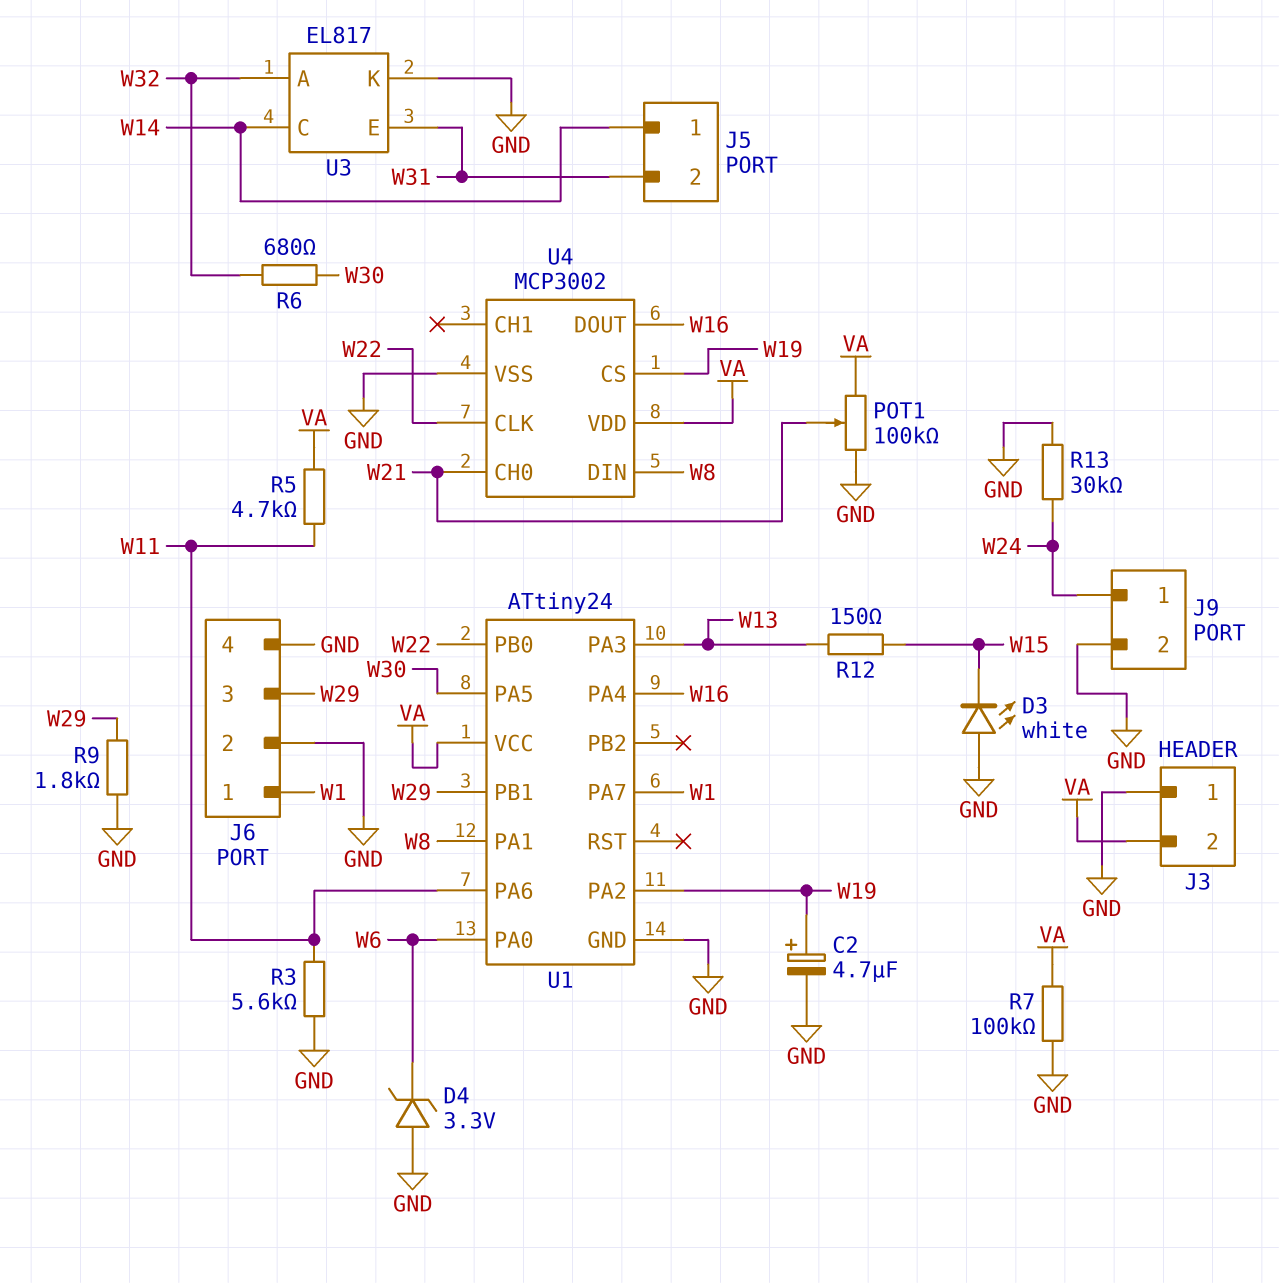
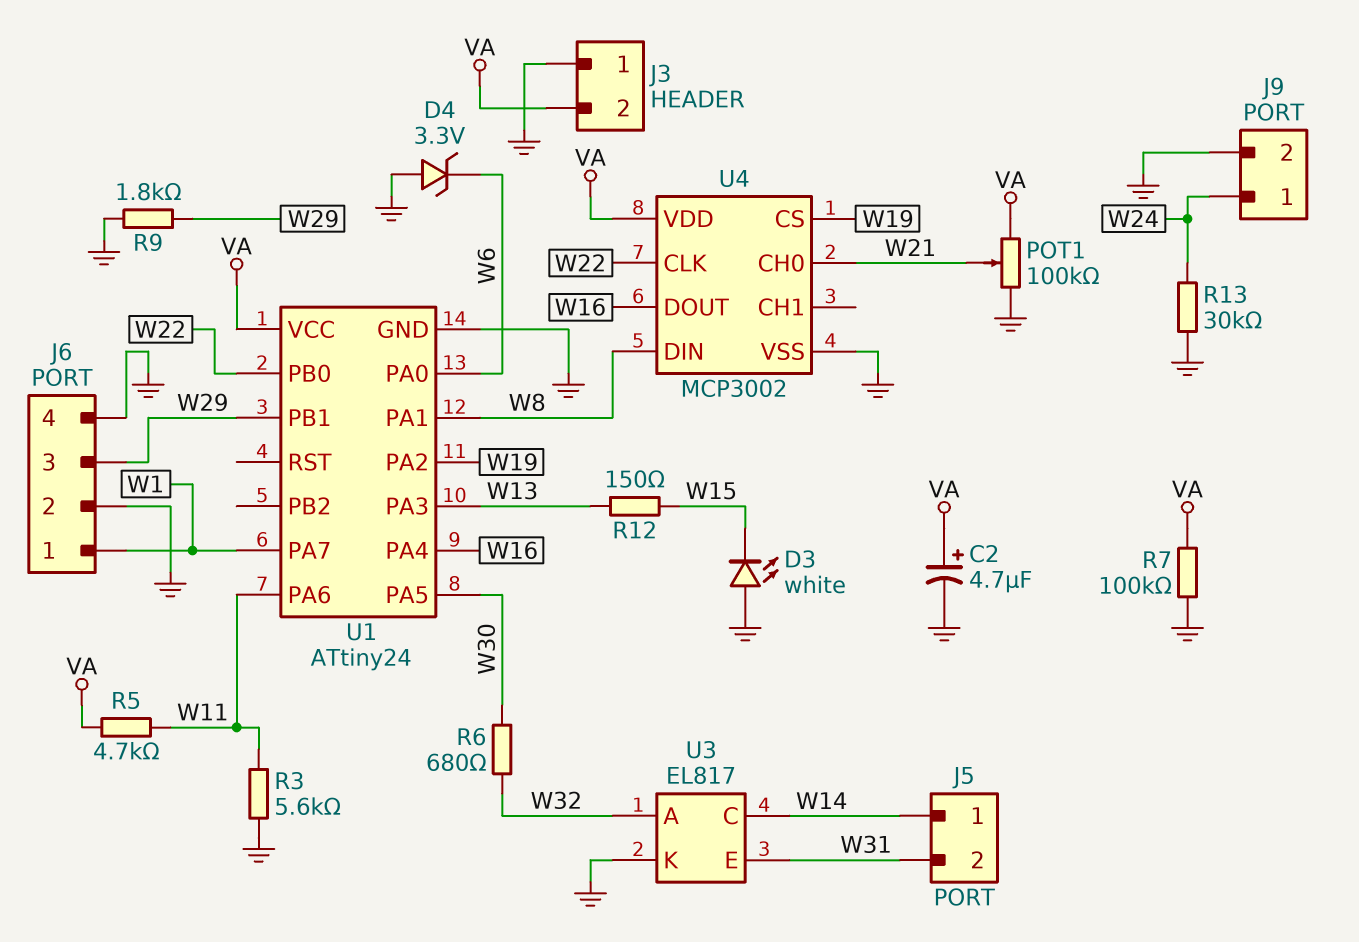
C2: 4.7uF (plus W19, minus GND) -> 4.7uF (plus VA, minus GND)

